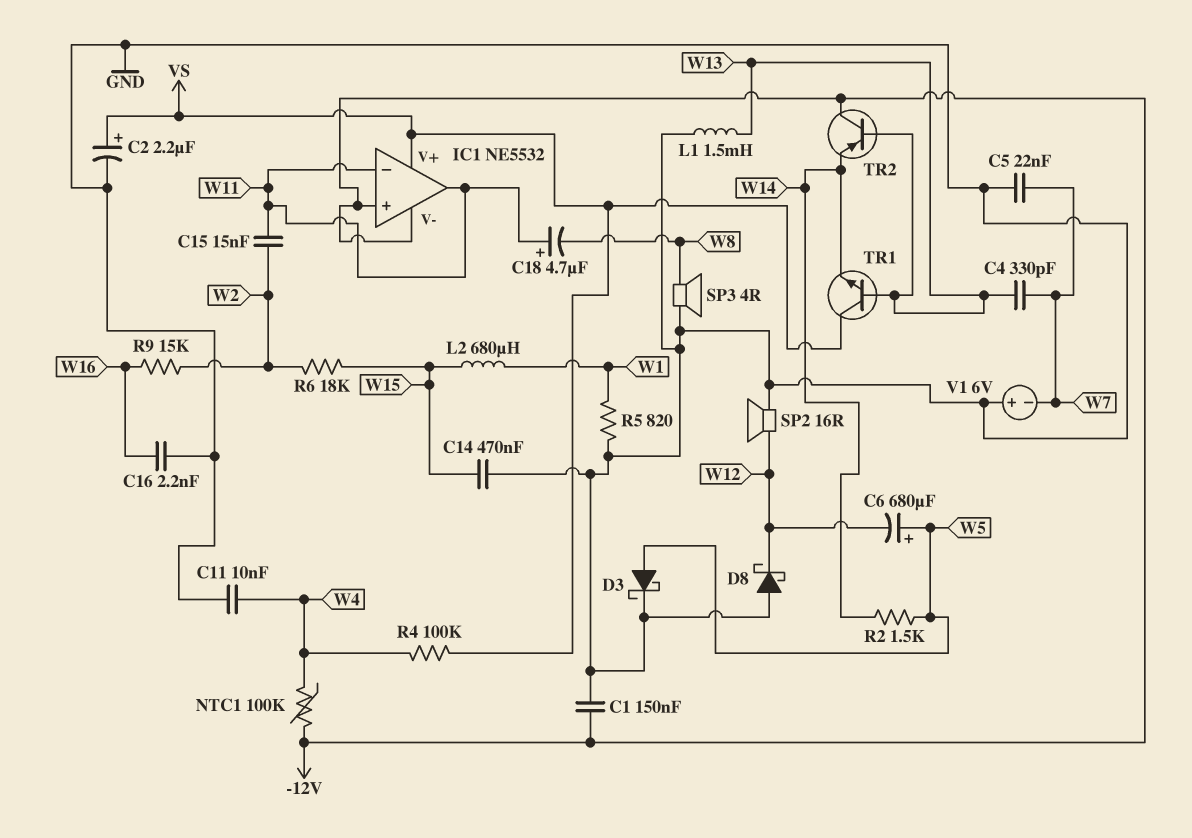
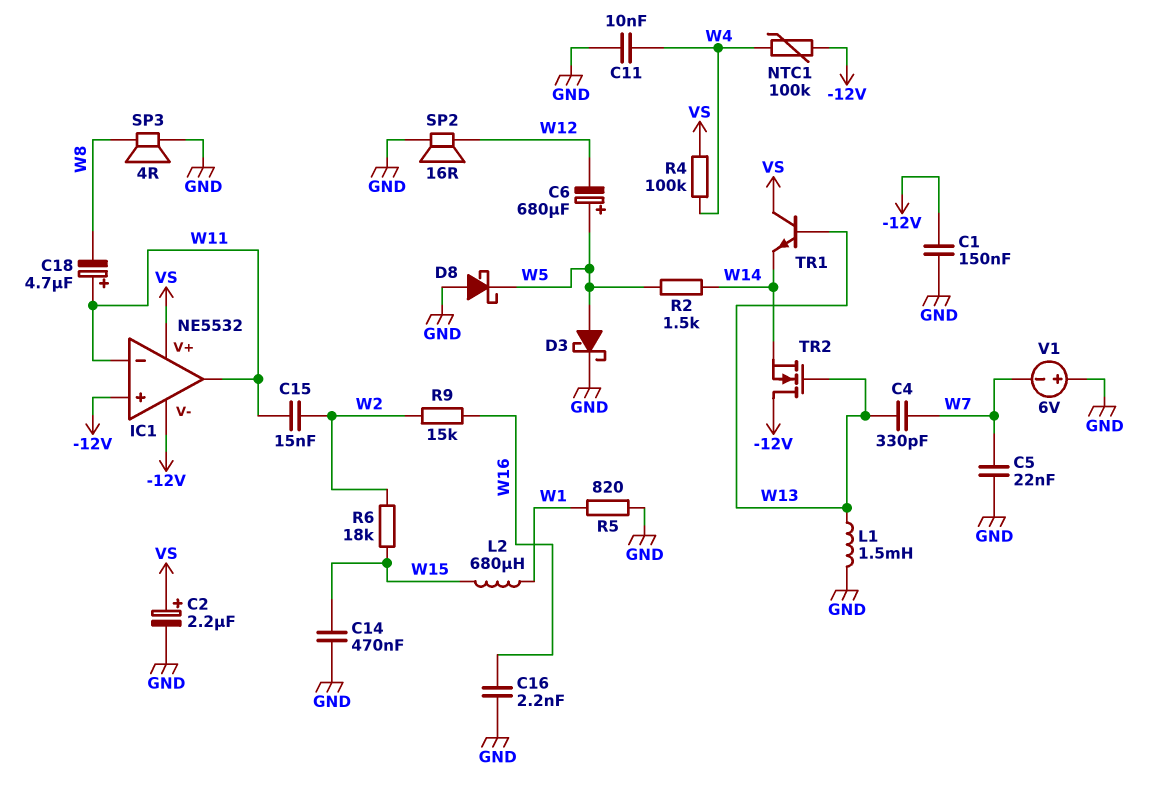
D8: schottky (A GND, K W12) -> schottky (A GND, K W5)
TR2: PNP (B W13, C -12V, E W14) -> NMOS (G W13, D -12V, S W14)

